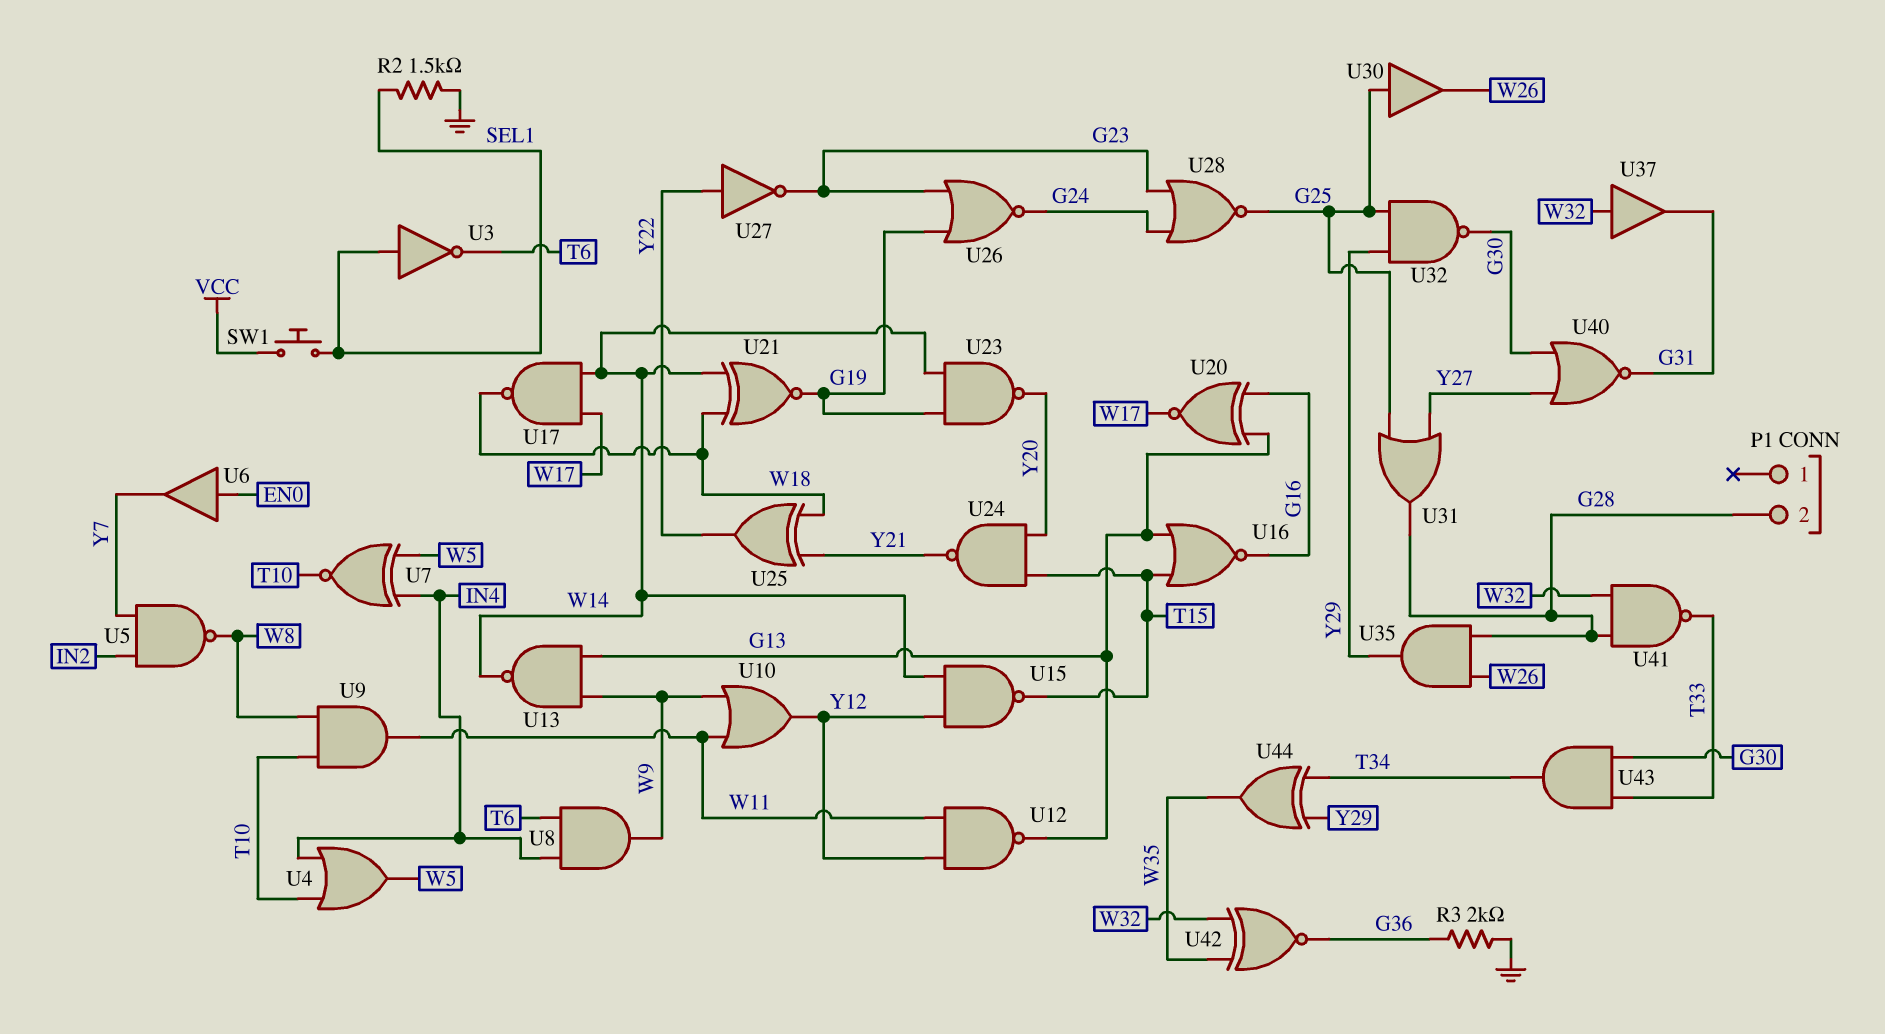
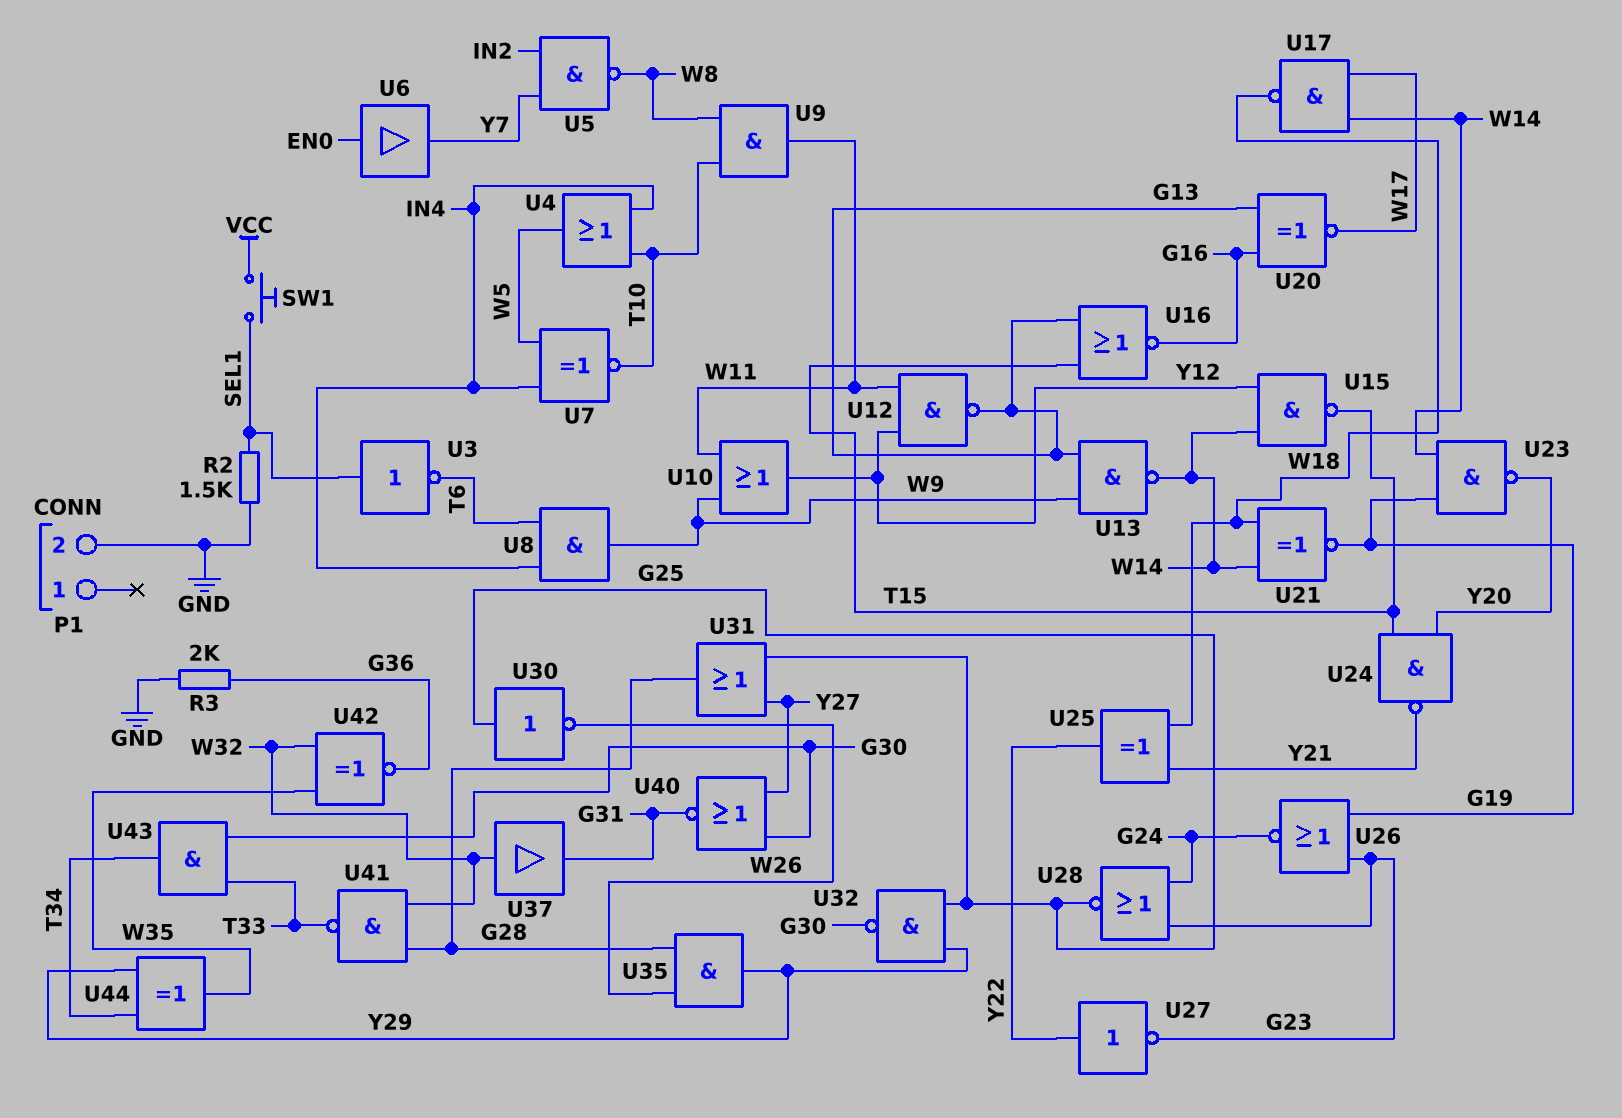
P1 pin 2: G28 -> GND
U30: buffer (in G25, out W26) -> NOT (in G25, out W26)

